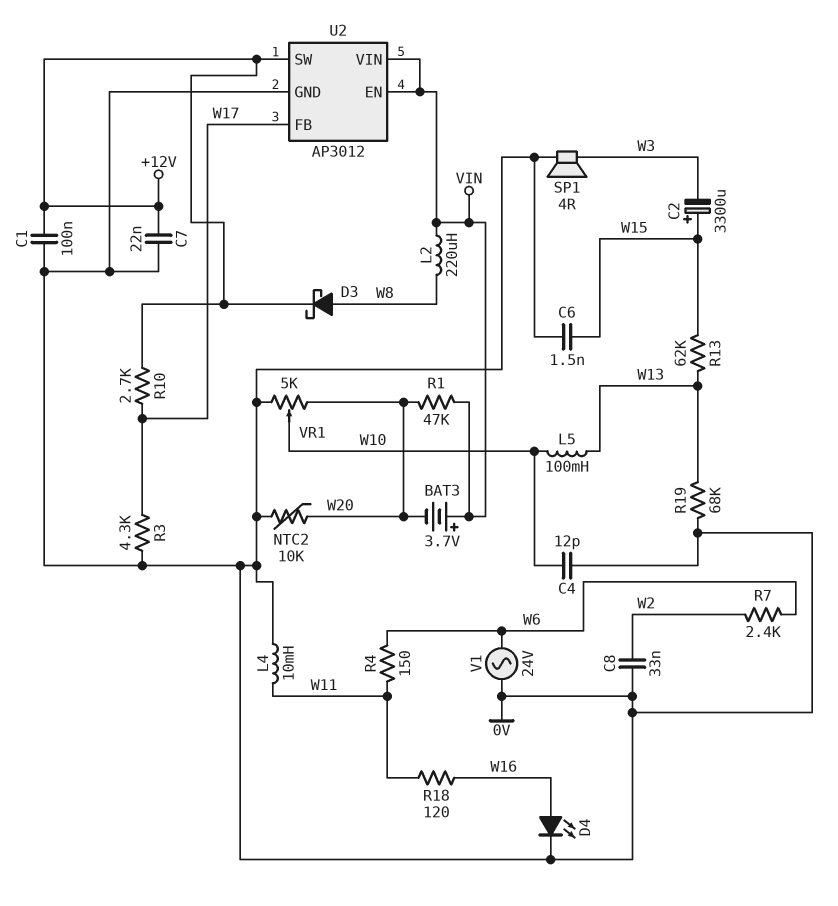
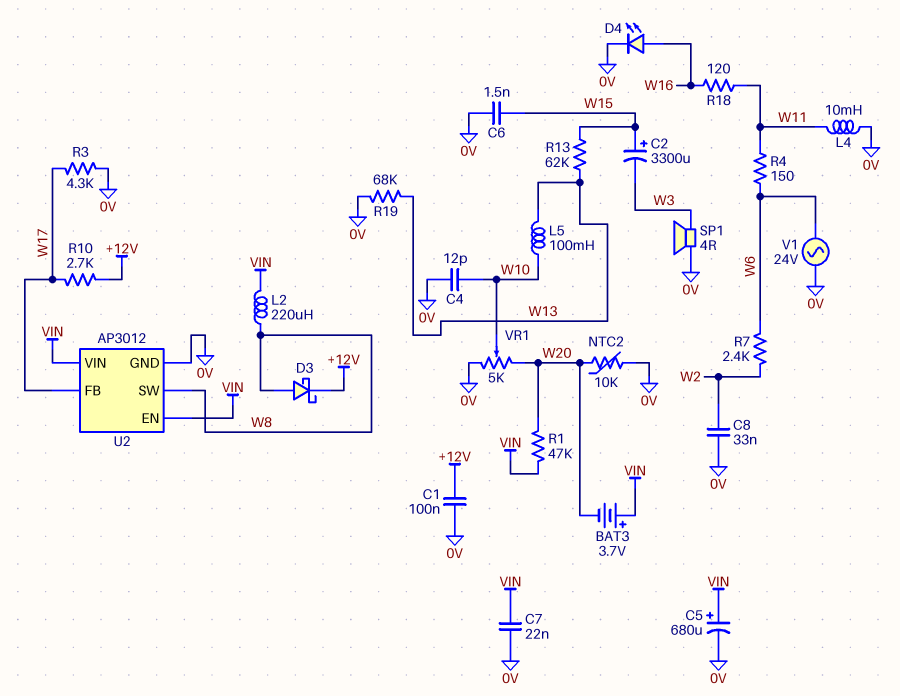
C5: none -> 680uF (plus VIN, minus 0V)
C7: 22nF (+12V, 0V) -> 22nF (0V, VIN)
U2 pin SW: +12V -> W8

